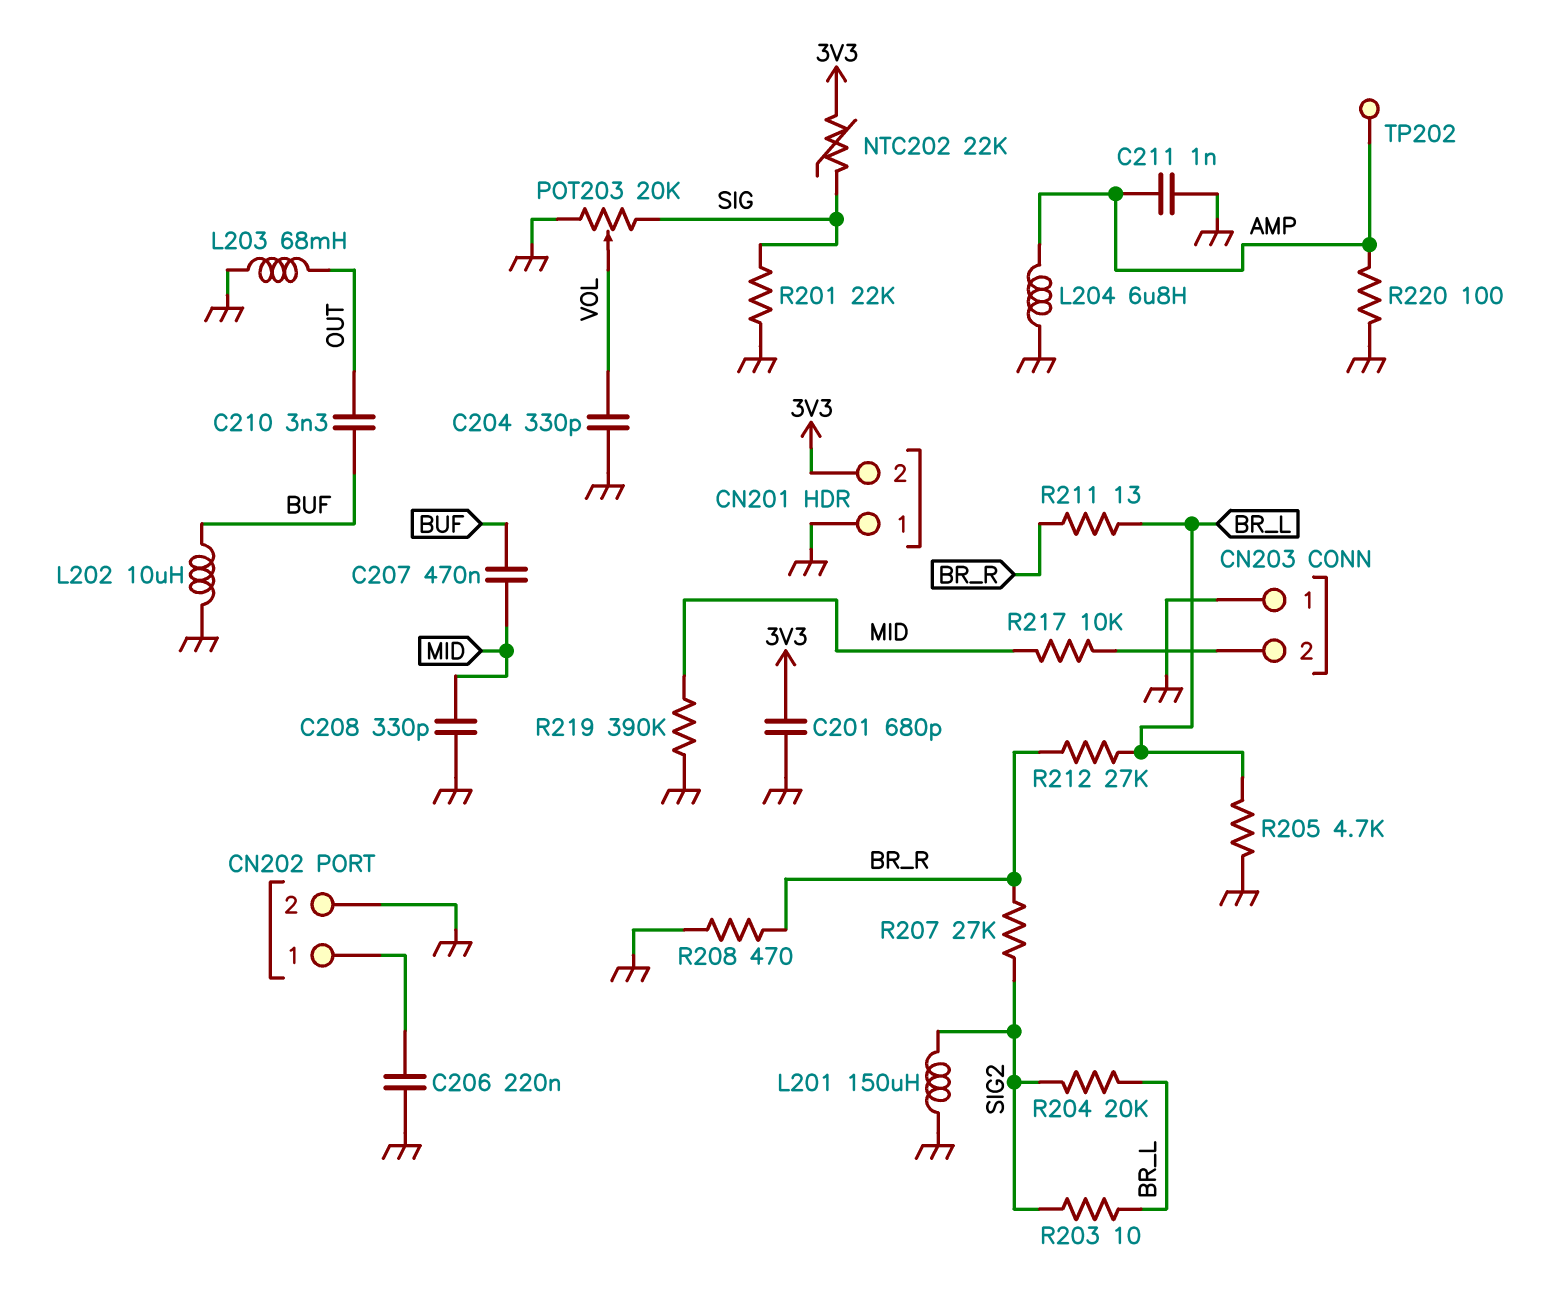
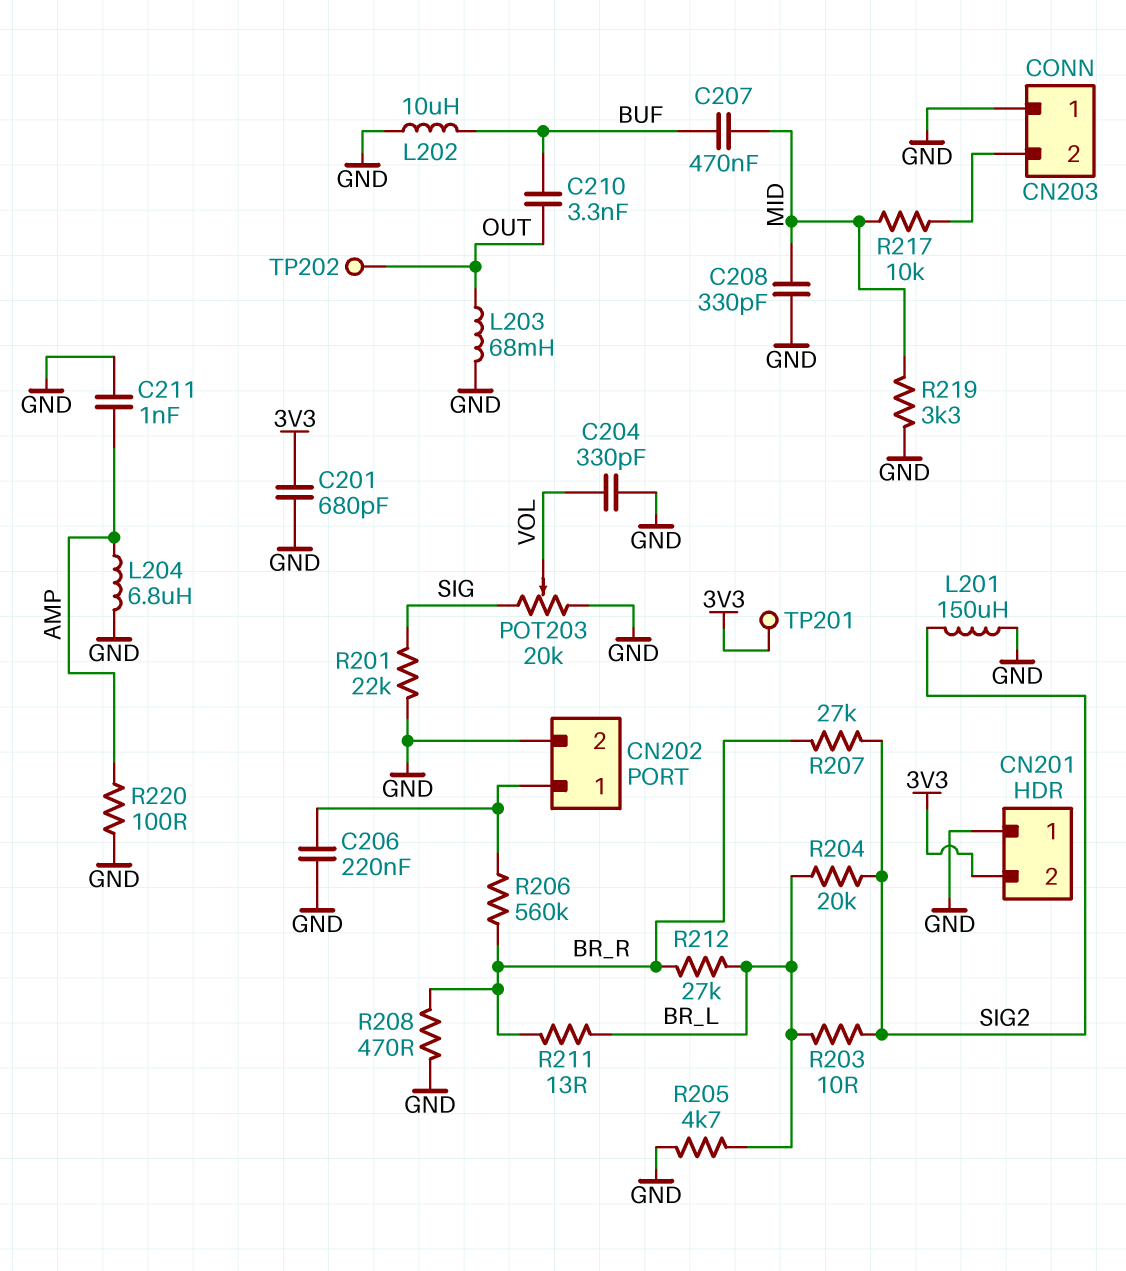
NTC202: 22k (3V3, SIG) -> none
R206: none -> 560k (BR_R, CN202/1)
R219: 390k (GND, MID) -> 3.3k (GND, MID)
TP201: none -> test point (3V3)
TP202: test point (AMP) -> test point (OUT)

